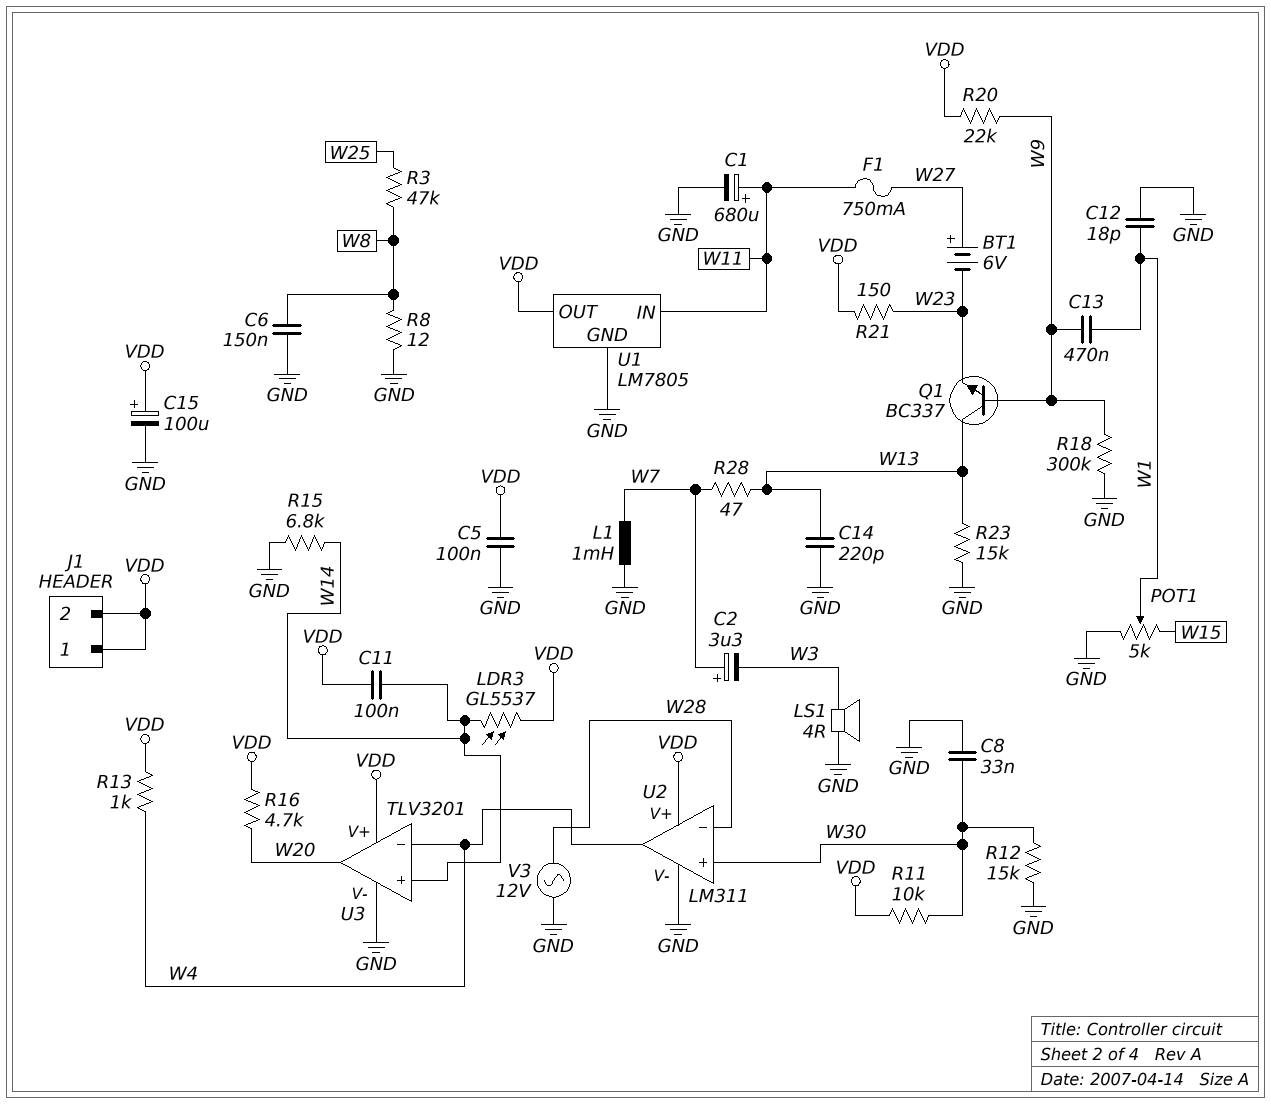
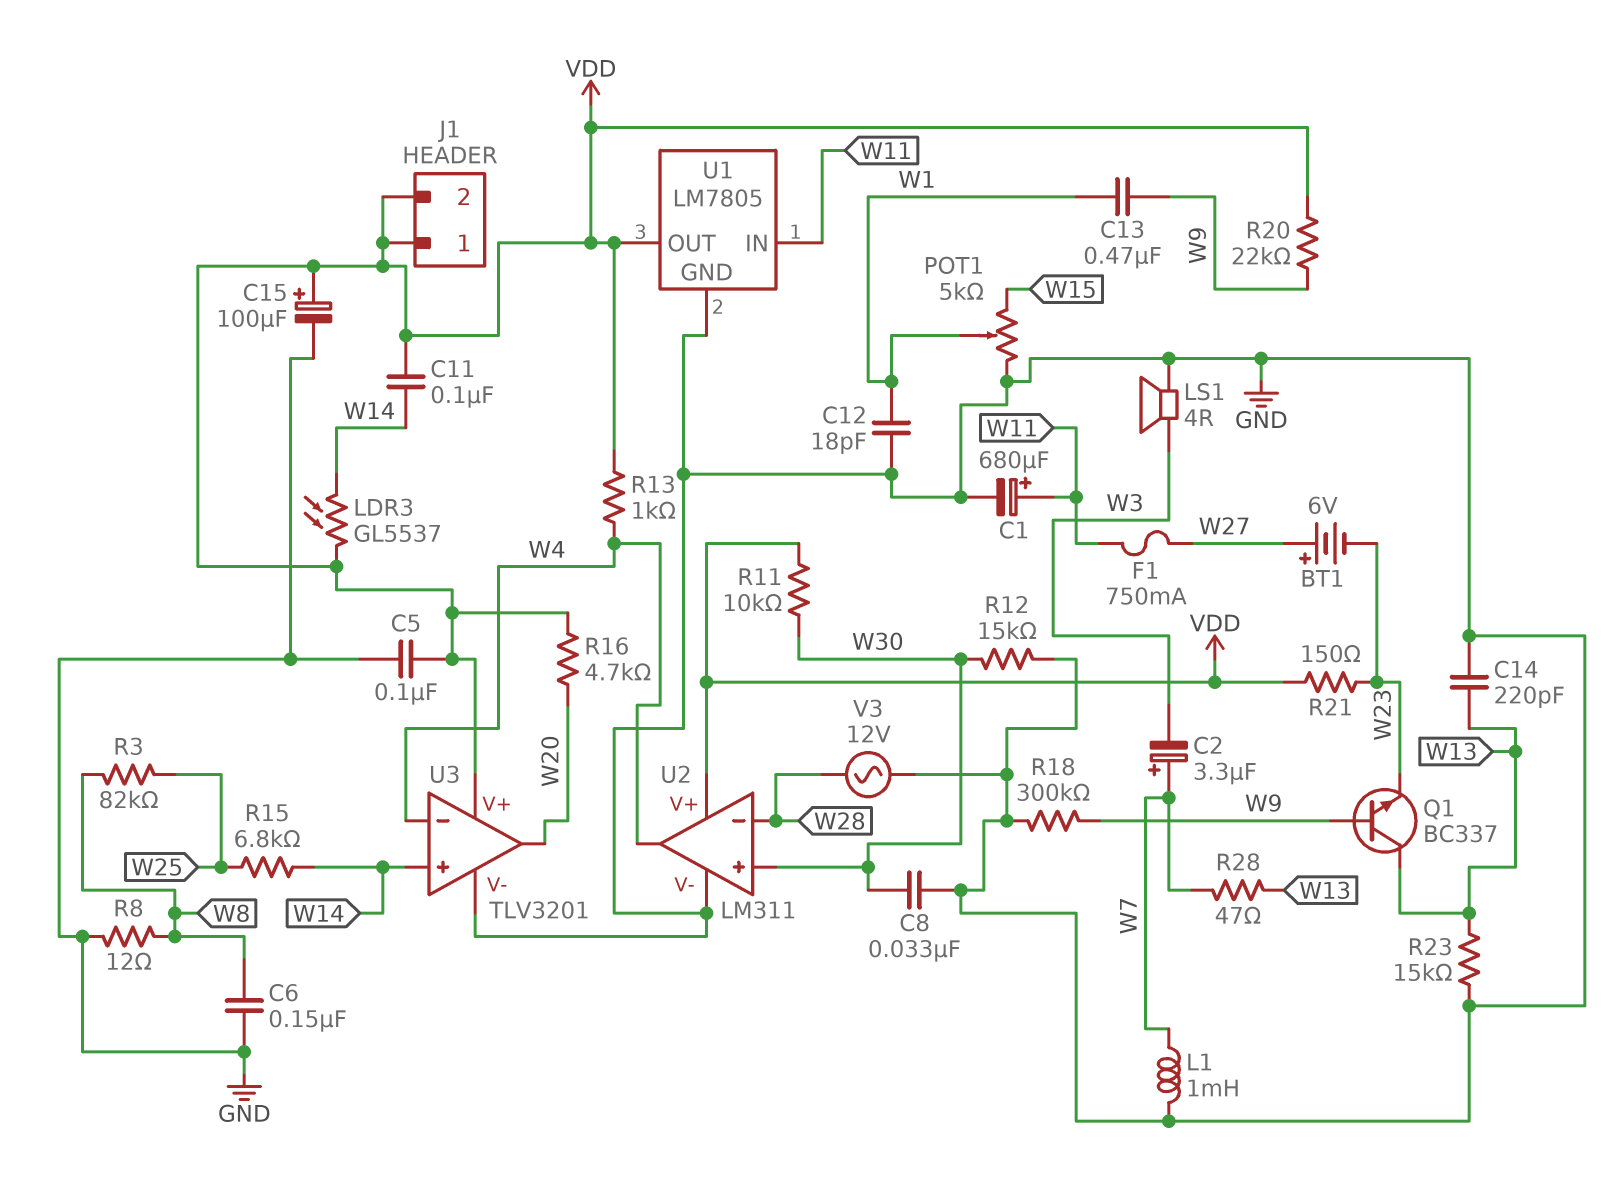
R3: 47k (W8, W25) -> 82k (W8, W25)
R15: 6.8k (GND, W14) -> 6.8k (W14, W25)

